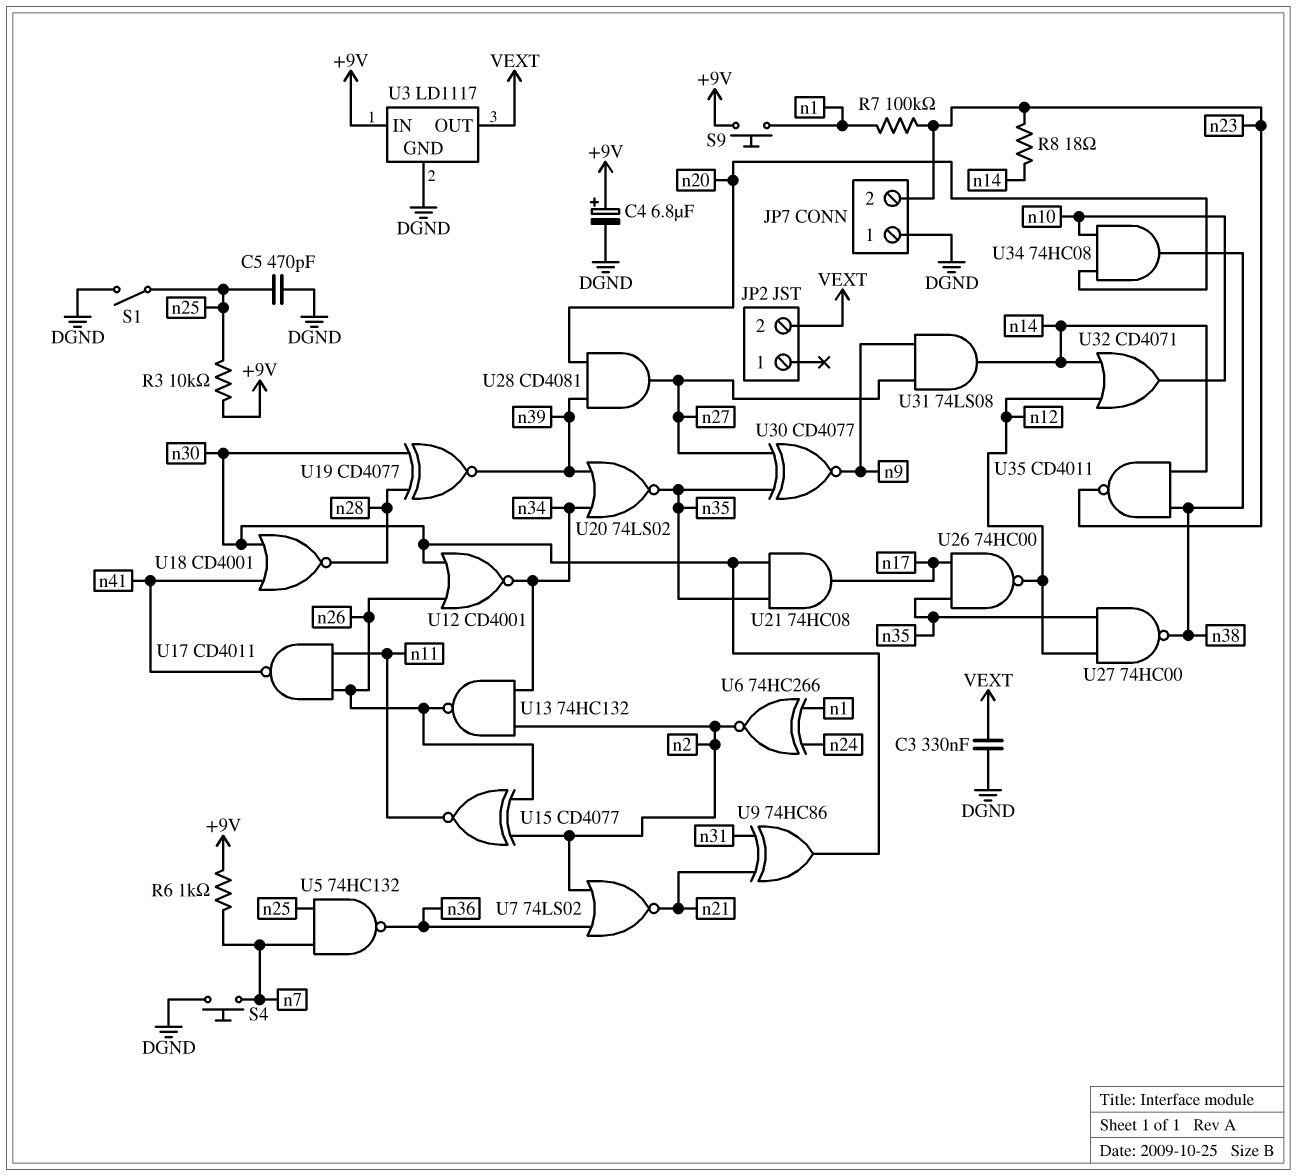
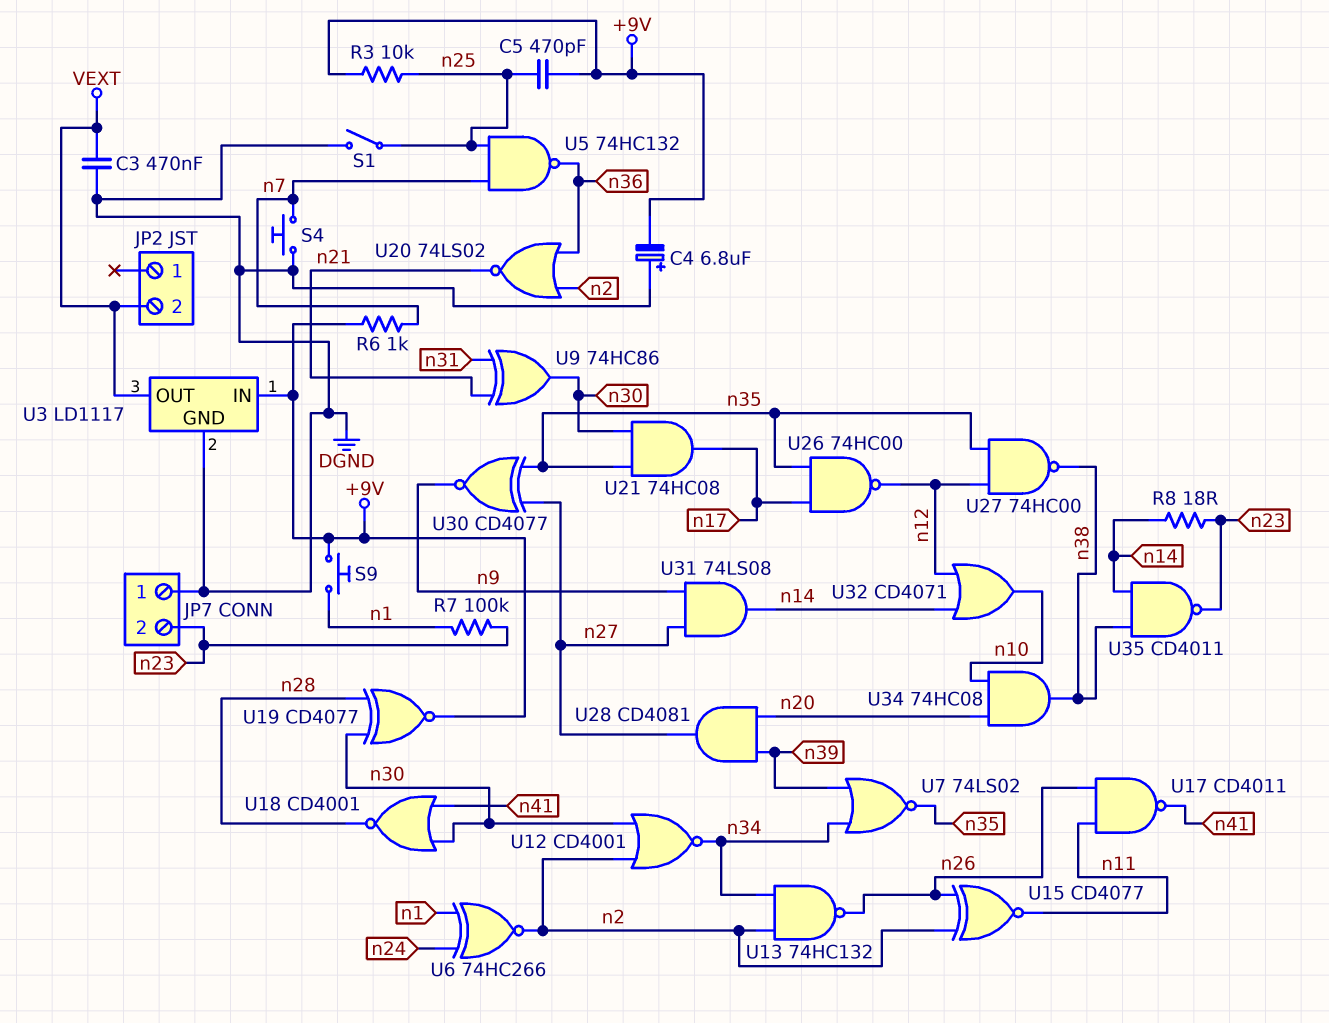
C3: 330nF (DGND, VEXT) -> 470nF (DGND, VEXT)
C4: 6.8uF (plus +9V, minus DGND) -> 6.8uF (plus DGND, minus +9V)
C5: 470pF (DGND, n25) -> 470pF (+9V, n25)
U7: NOR 74LS02 (in n2, in n36, out n21) -> NOR 74LS02 (in n34, in n39, out n35)
U12: NOR CD4001 (in n26, in n30, out n34) -> NOR CD4001 (in n2, in n30, out n34)
U19: XNOR CD4077 (in n28, in n30, out n39) -> XNOR CD4077 (in n28, in n30, out +9V)
U20: NOR 74LS02 (in n34, in n39, out n35) -> NOR 74LS02 (in n2, in n36, out n21)

